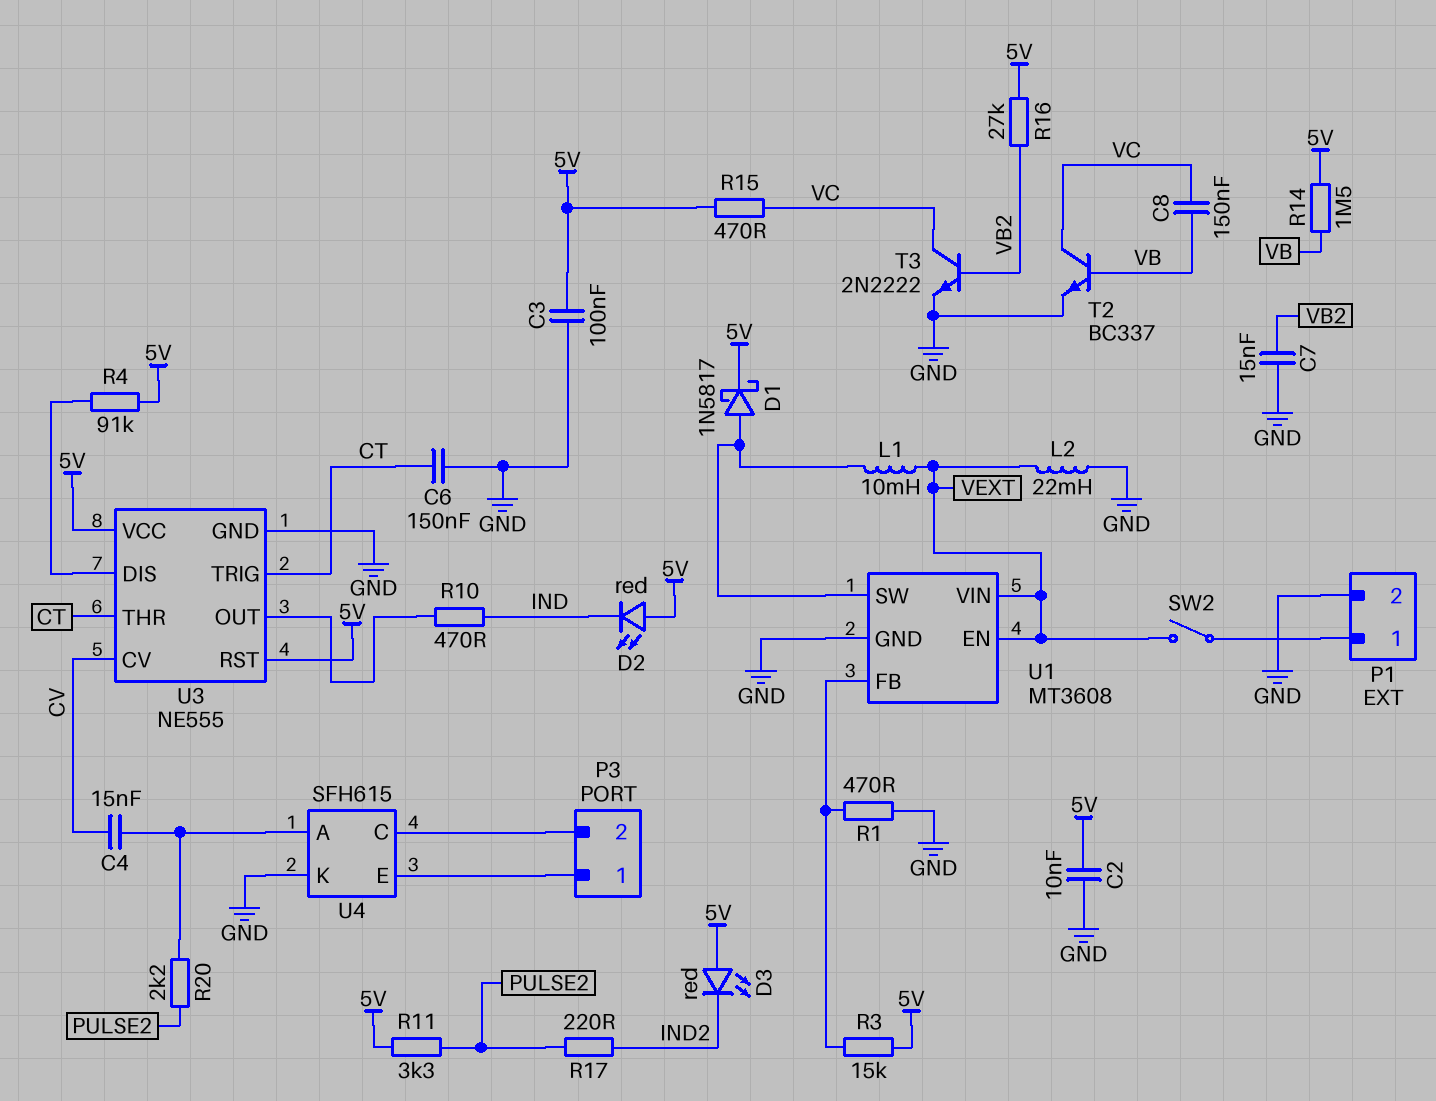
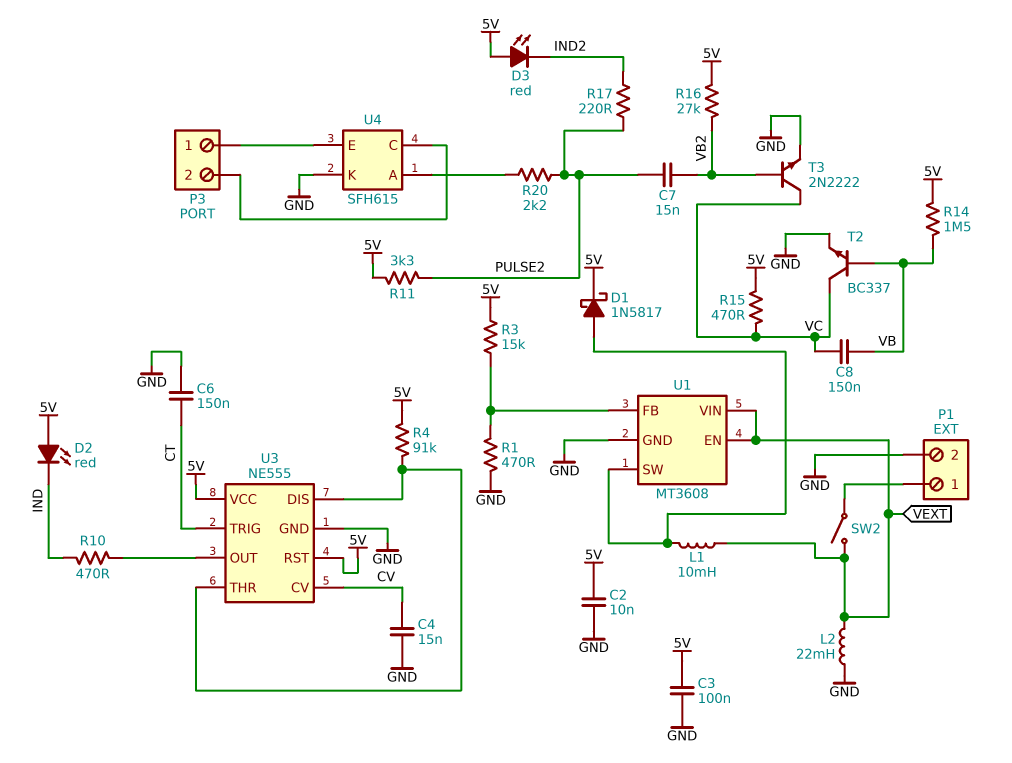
C4: 15nF (CV, U4/A) -> 15nF (CV, GND)
C7: 15nF (GND, VB2) -> 15nF (PULSE2, VB2)
U3 pin THR: CT -> U3/DIS

